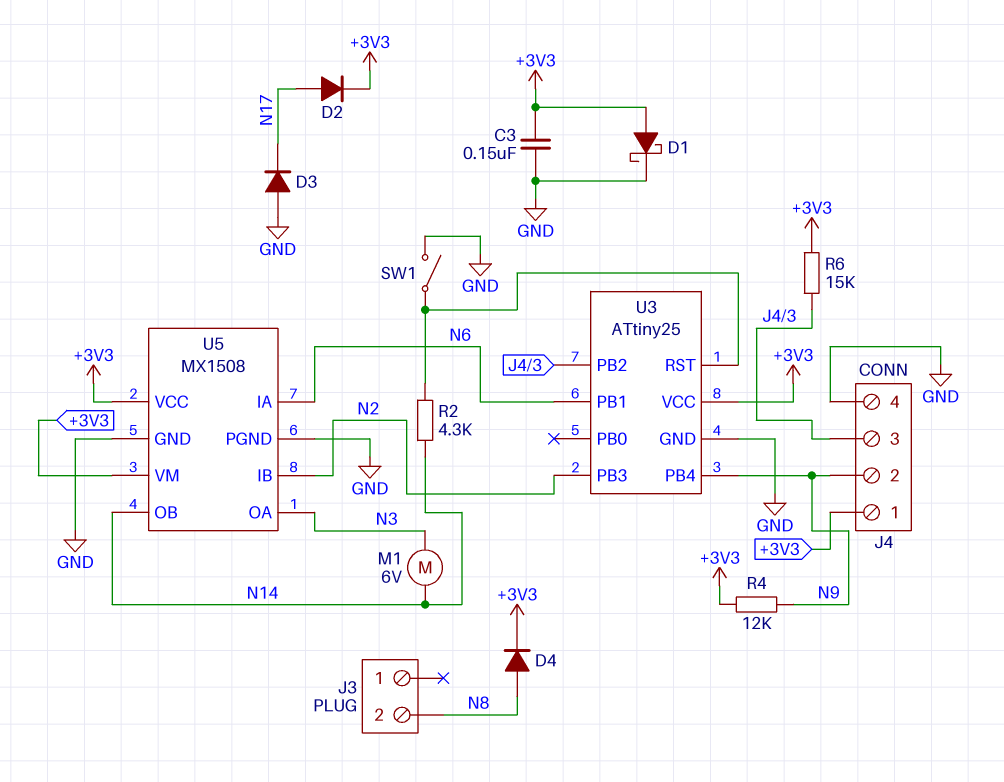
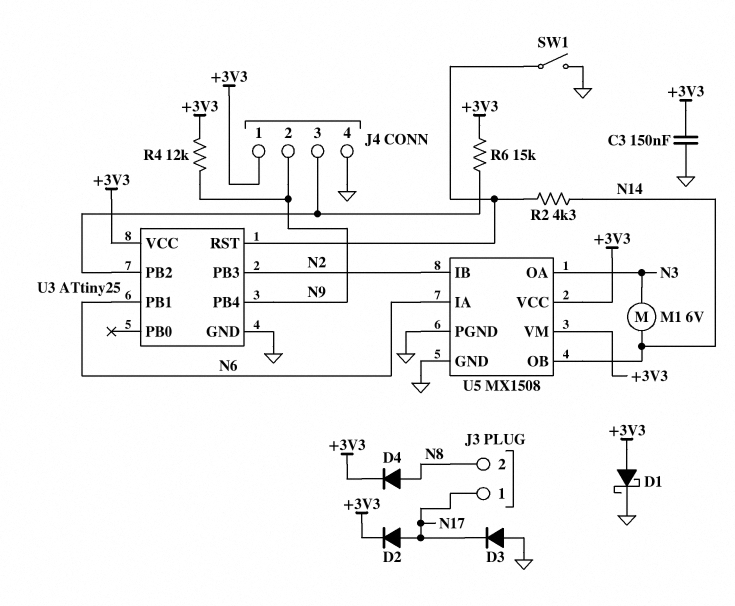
J3 pin 1: none -> N17

